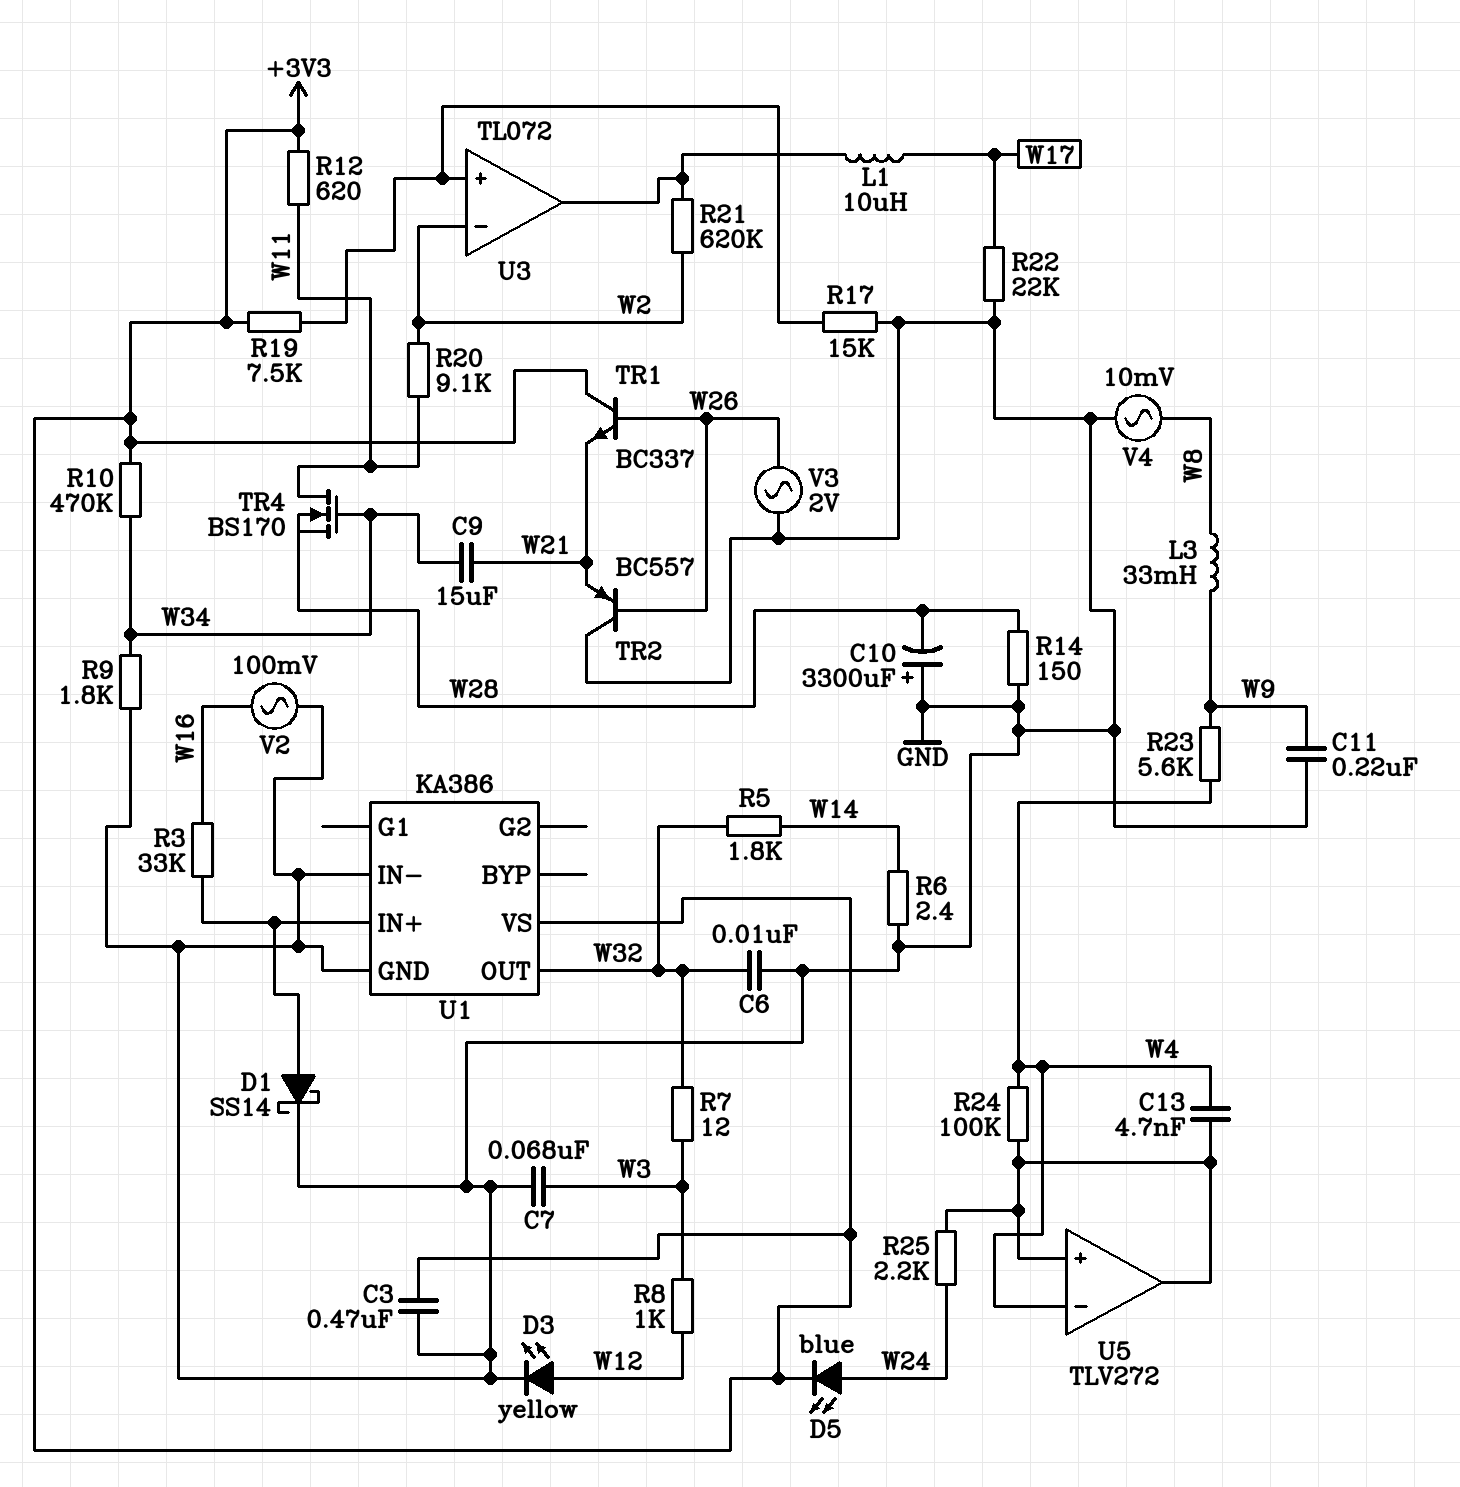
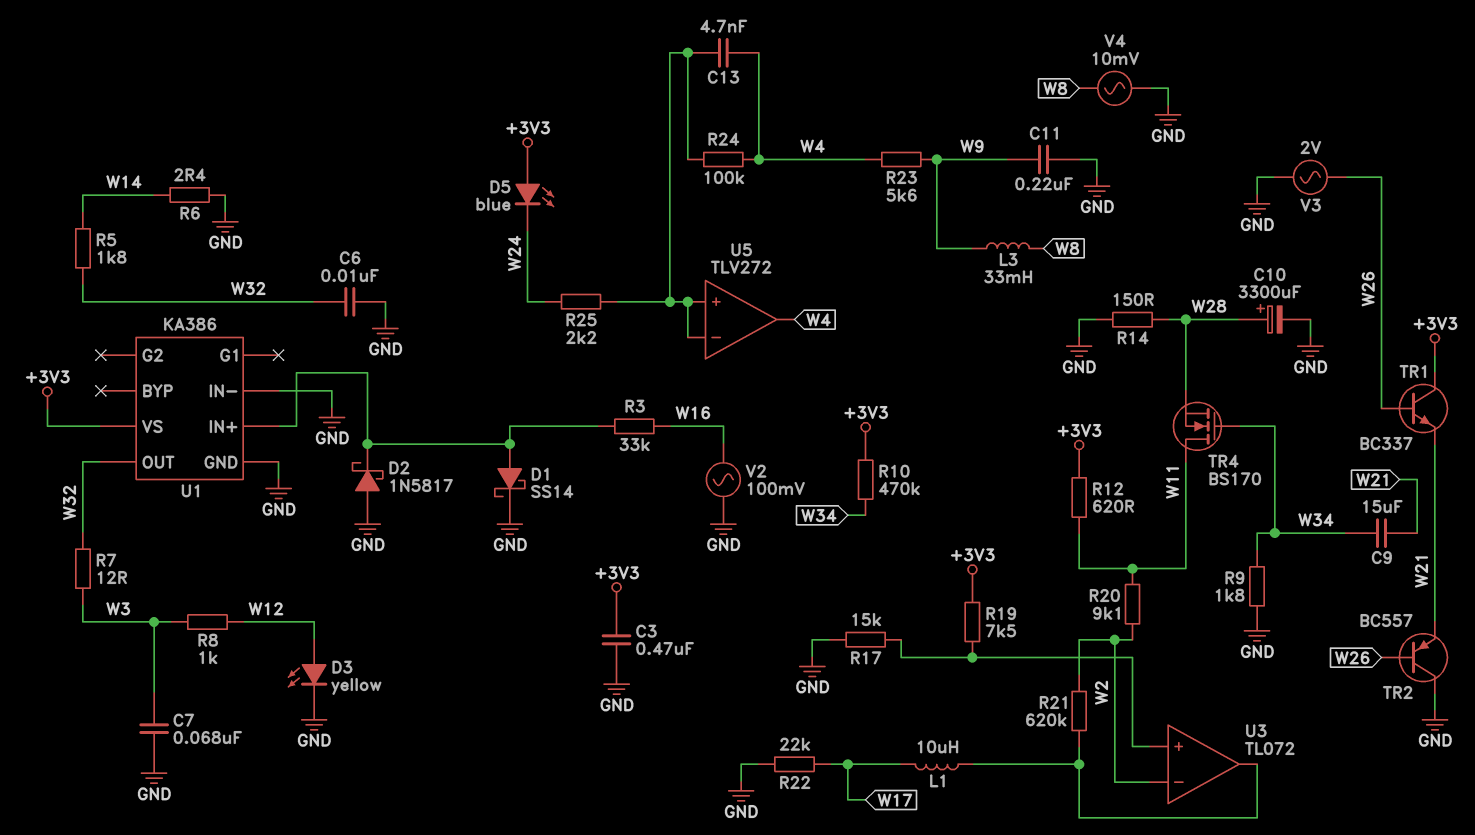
C10: 3300uF (plus GND, minus W28) -> 3300uF (plus W28, minus GND)
D2: none -> schottky 1N5817 (A GND, K U1/IN+)
D5: LED blue (A W24, K +3V3) -> LED blue (A +3V3, K W24)
U5 pin in-: W4 -> U5/in+
U5 pin out: U5/in+ -> W4

